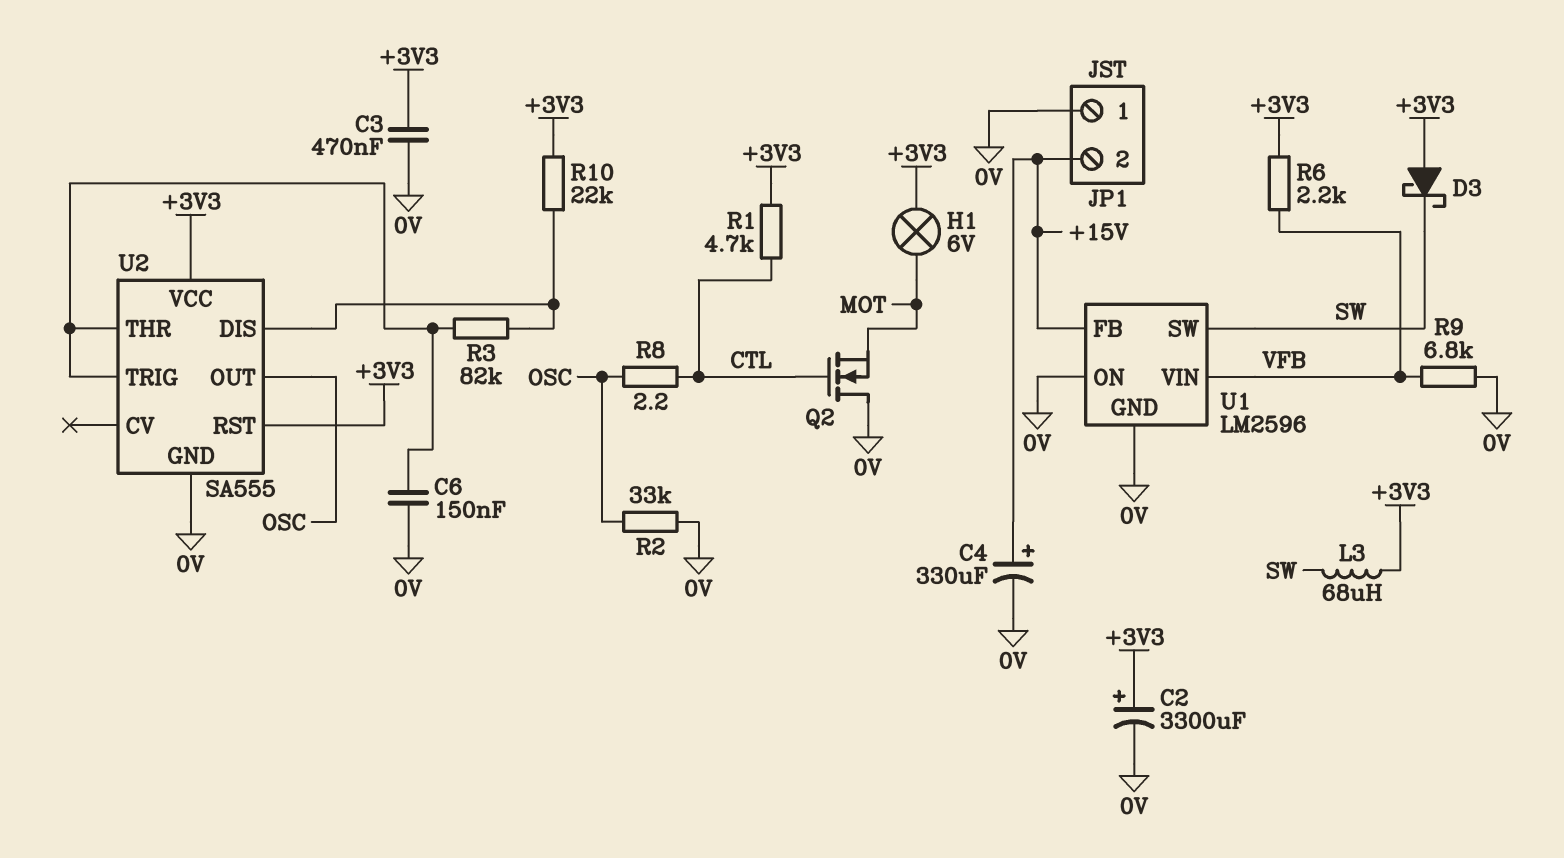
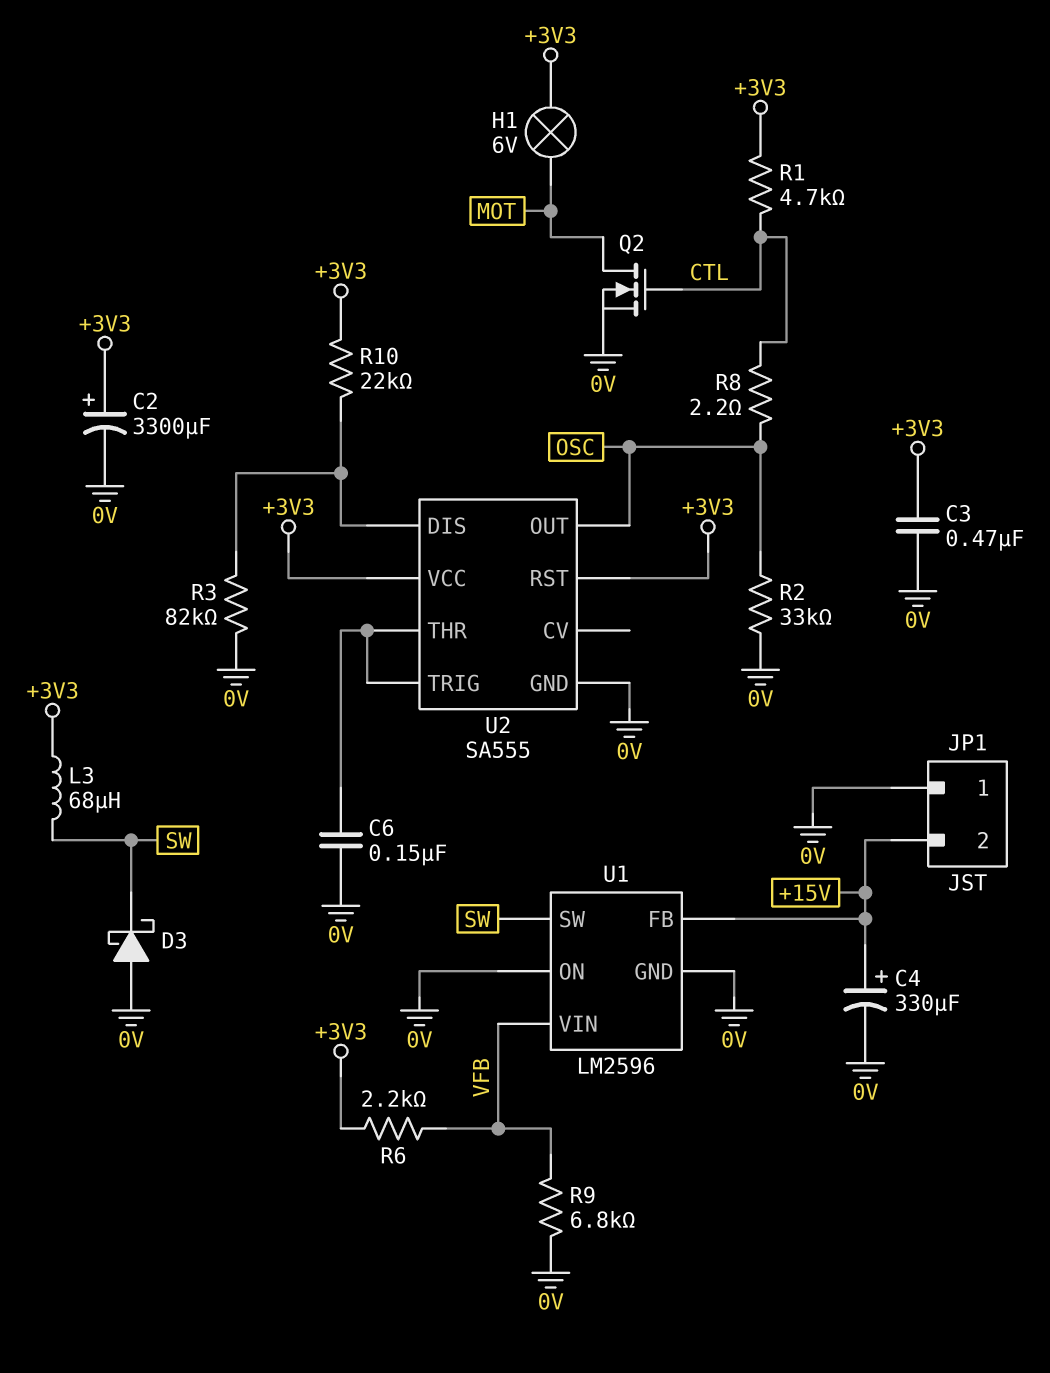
D3: schottky (A +3V3, K SW) -> schottky (A 0V, K SW)
Q2: NMOS (G CTL, D 0V, S MOT) -> NMOS (G CTL, D MOT, S 0V)
R3: 82k (U2/DIS, U2/THR) -> 82k (0V, U2/DIS)

